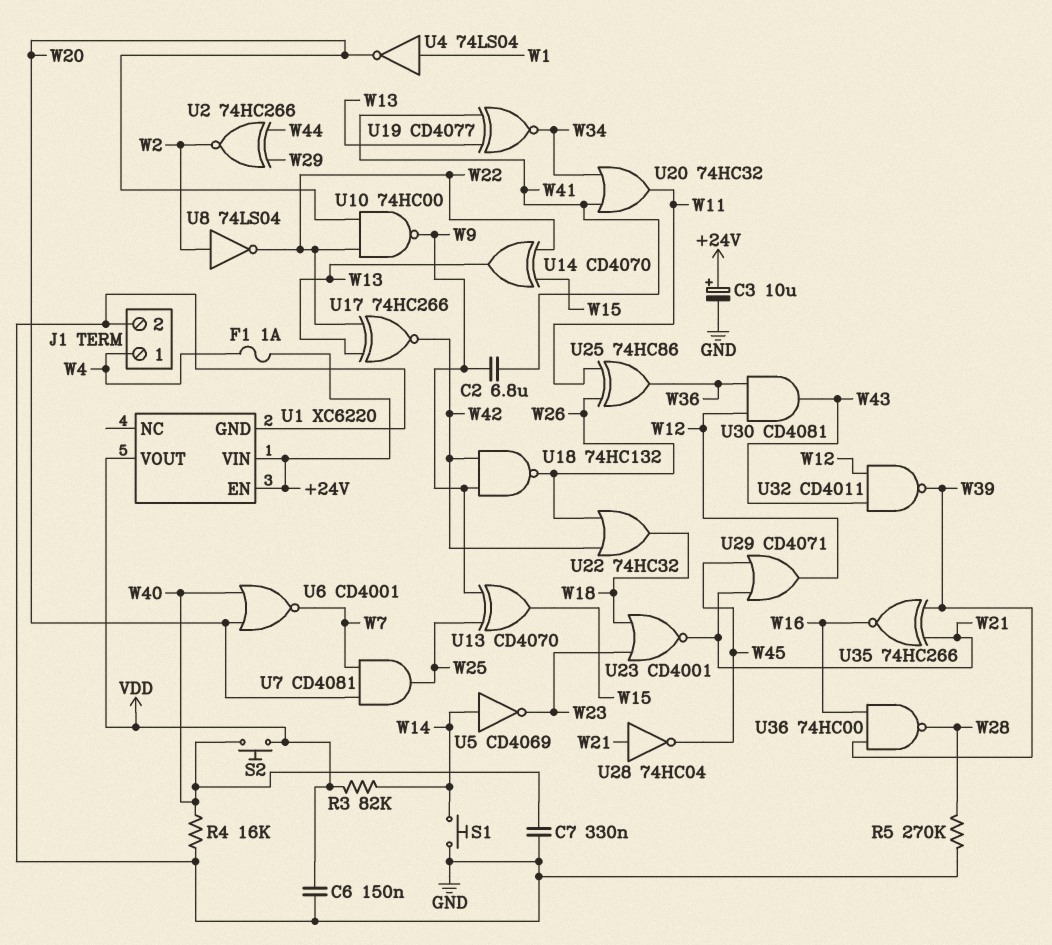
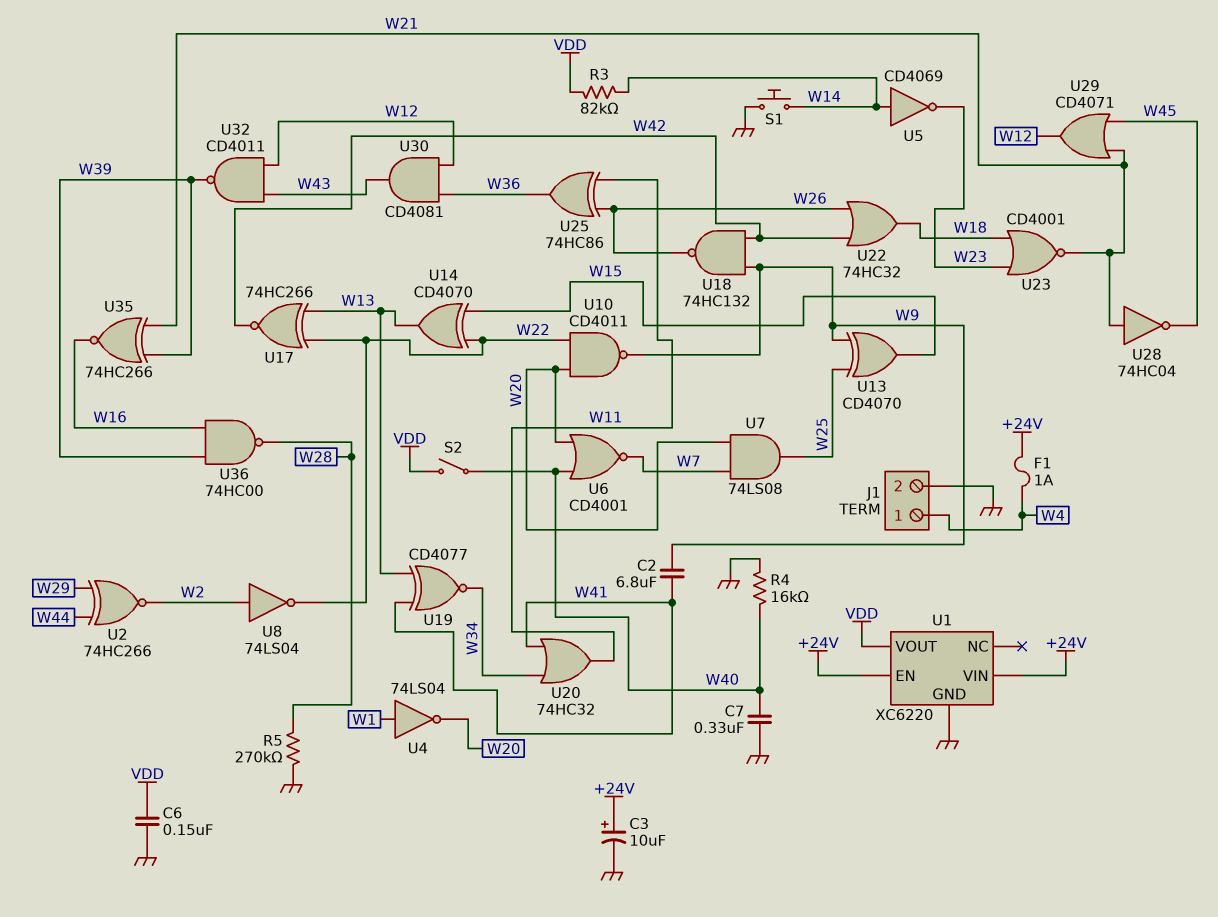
S2: button (VDD, W40) -> switch (VDD, W40)
U7: AND CD4081 (in W7, in W20, out W25) -> AND 74LS08 (in W7, in W20, out W25)
U10: NAND 74HC00 (in W20, in W22, out W9) -> NAND CD4011 (in W20, in W22, out W9)

